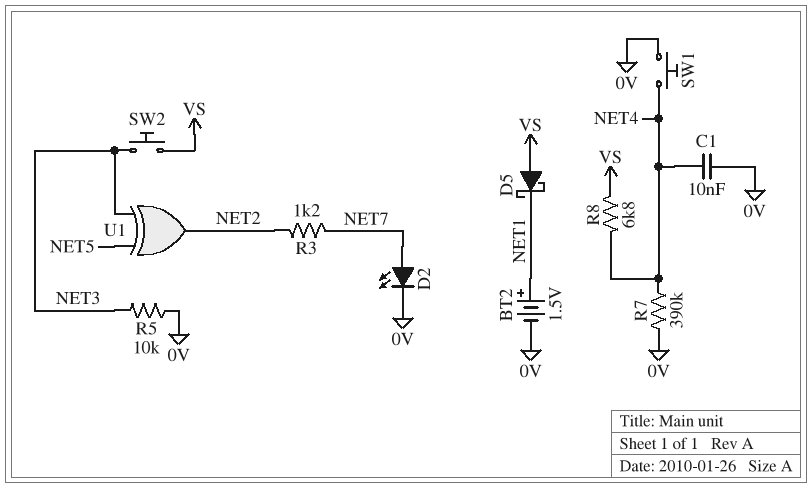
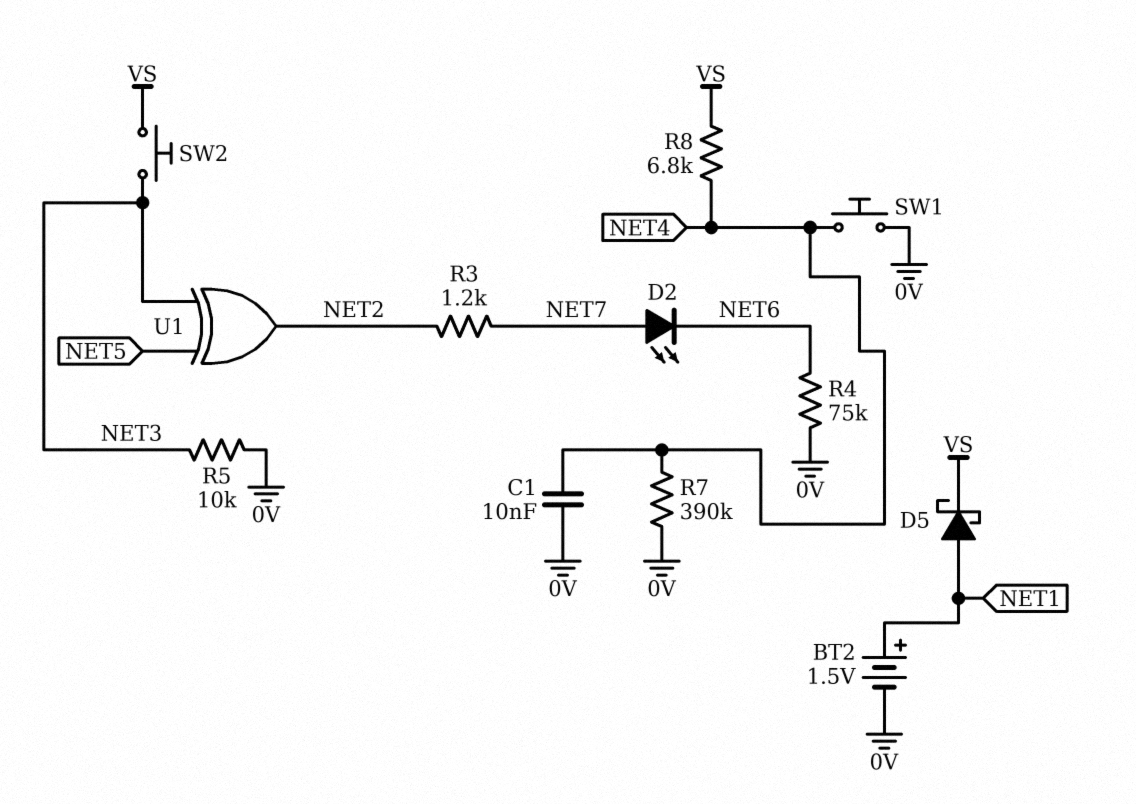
D2: LED (A NET7, K 0V) -> LED (A NET7, K NET6)
D5: schottky (A VS, K NET1) -> schottky (A NET1, K VS)
R4: none -> 75k (0V, NET6)

